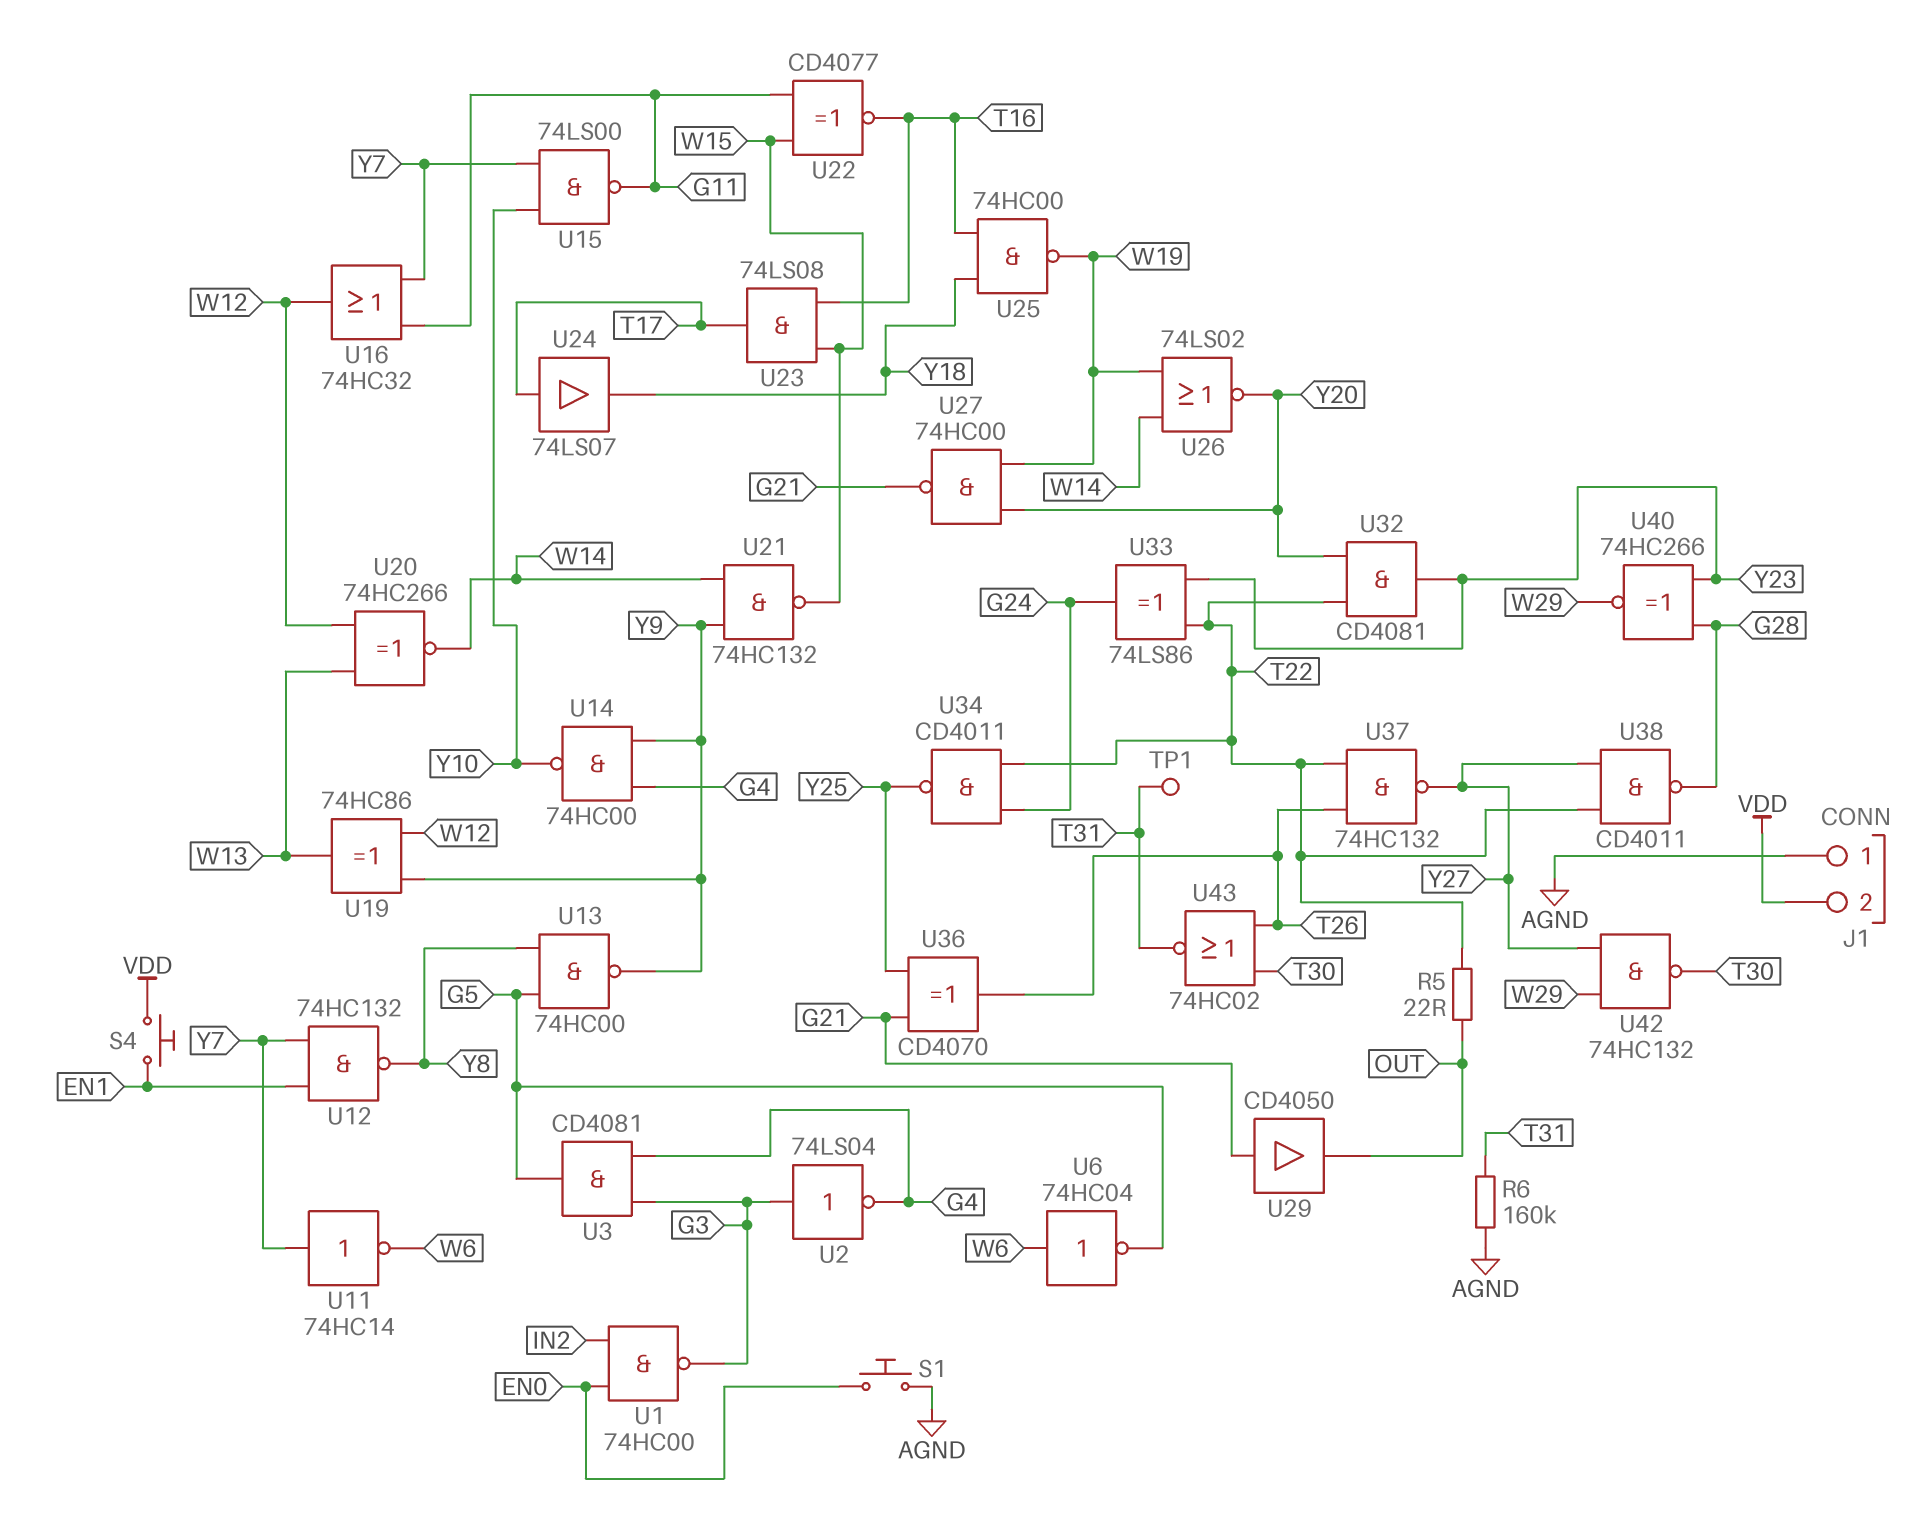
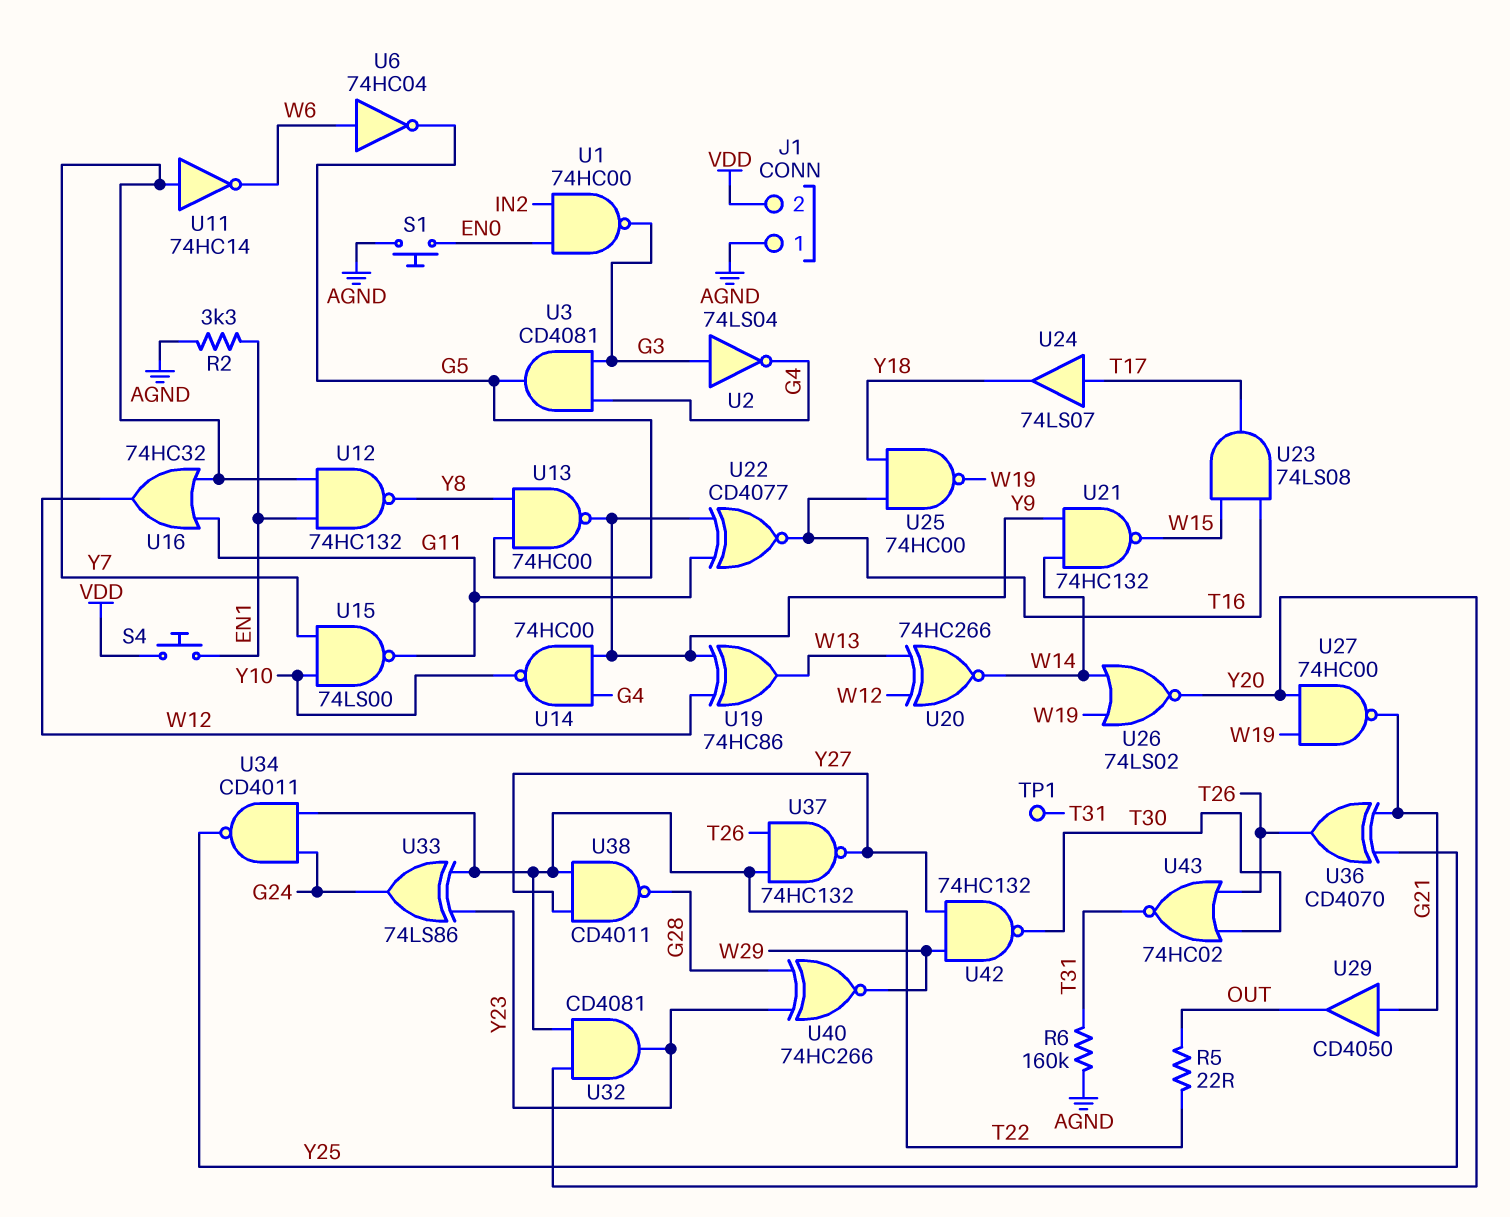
R2: none -> 3.3k (AGND, EN1)
U22: XNOR CD4077 (in G11, in W15, out T16) -> XNOR CD4077 (in G11, in Y9, out T16)

